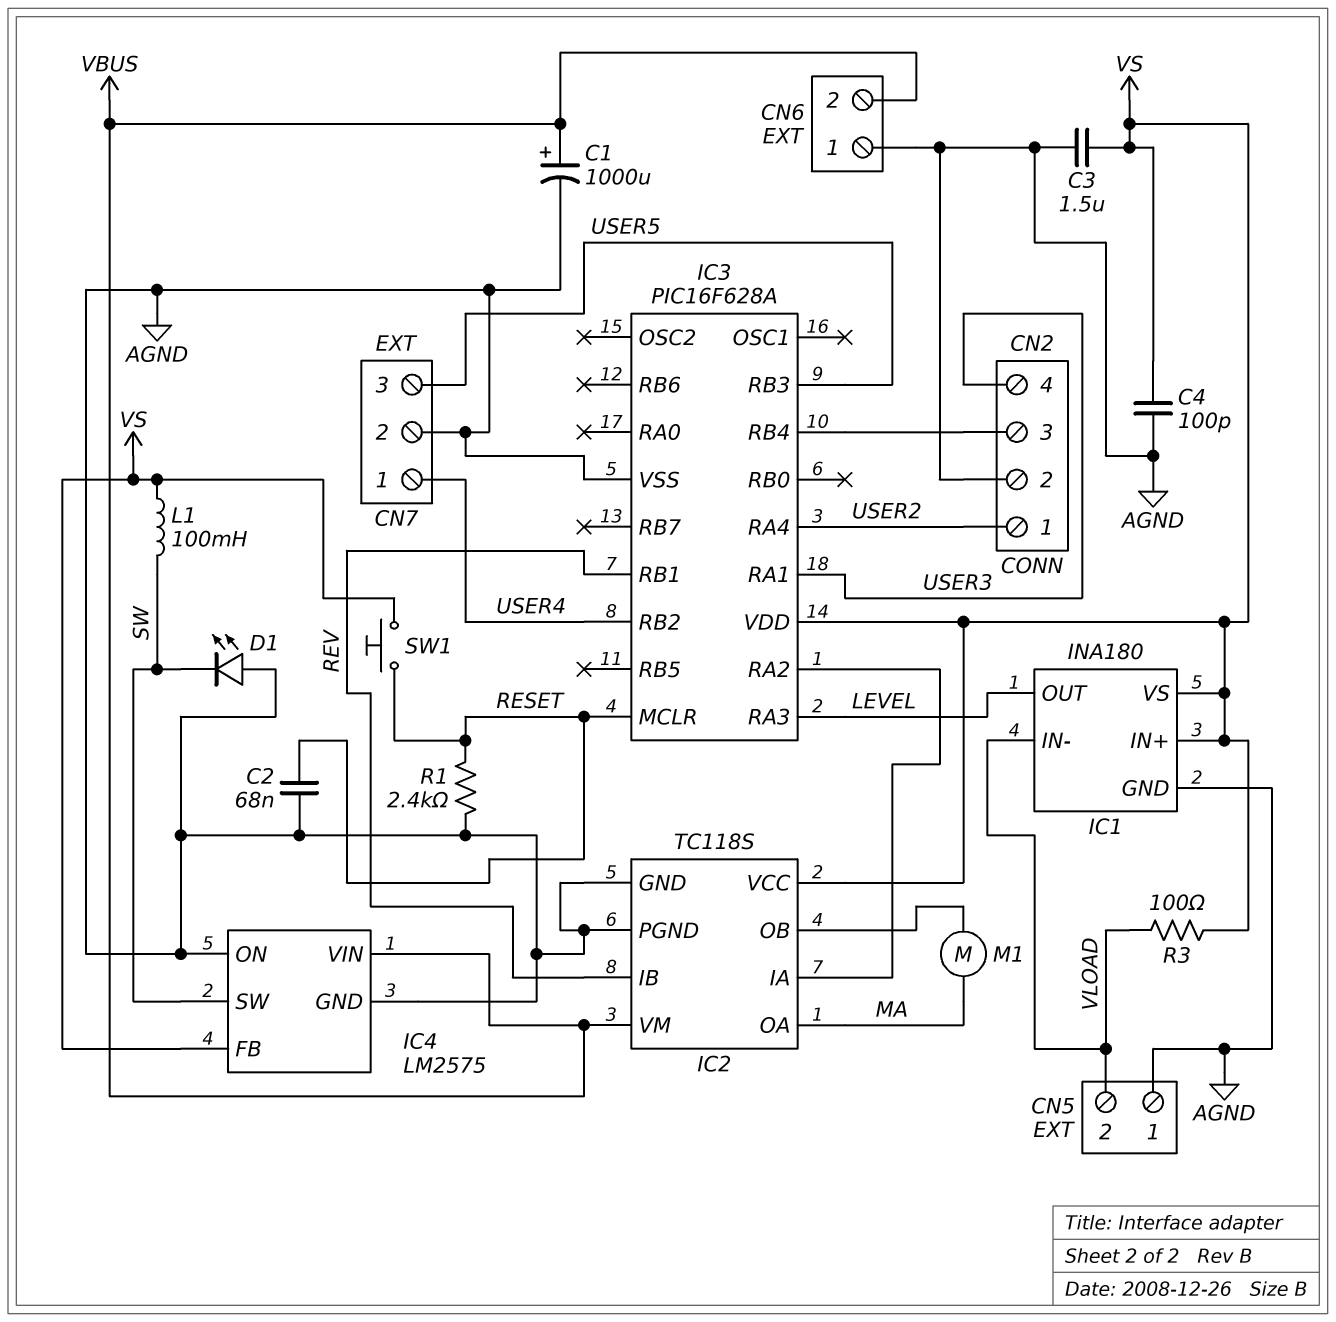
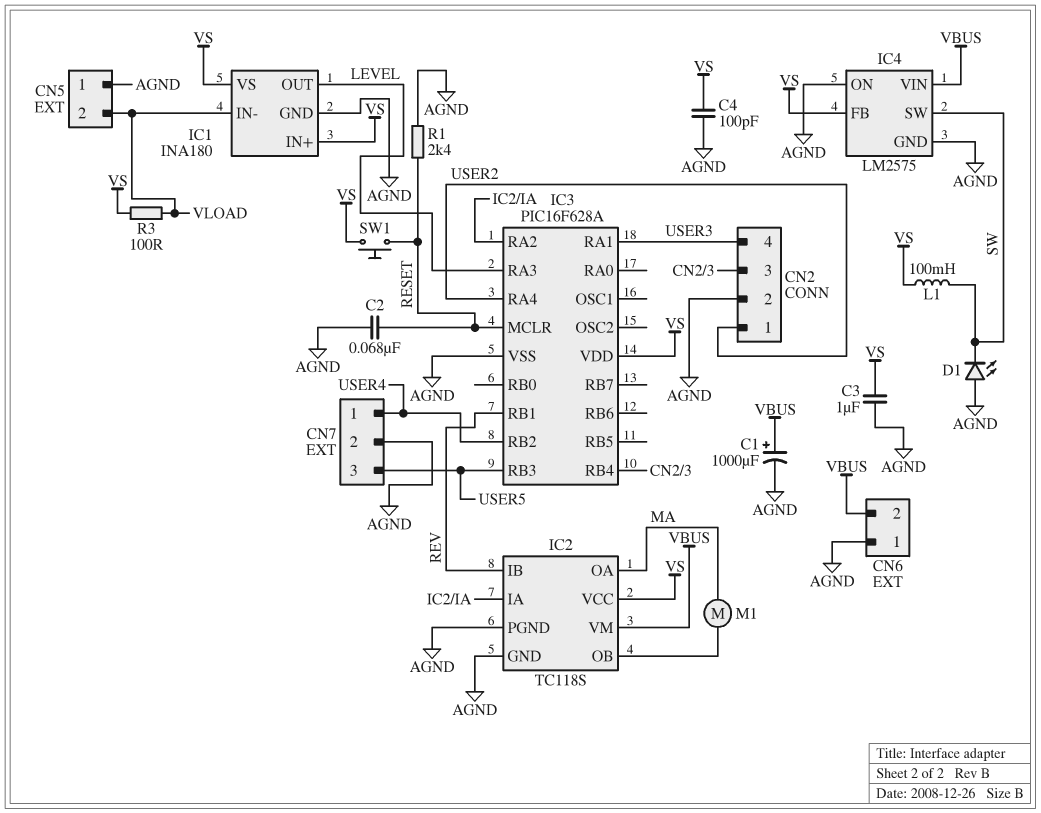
C3: 1.5uF (AGND, VS) -> 1uF (AGND, VS)

